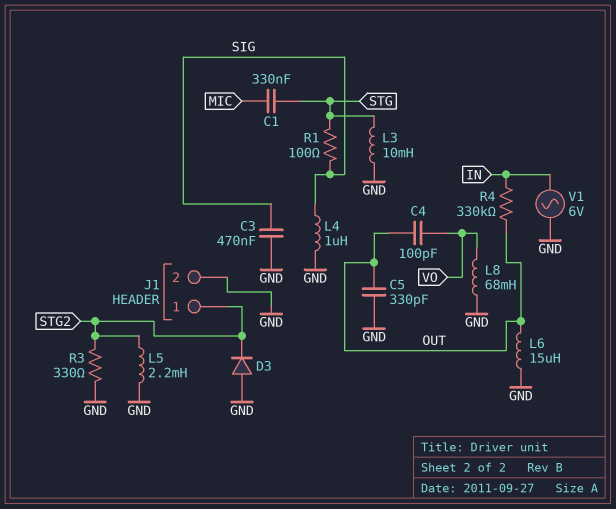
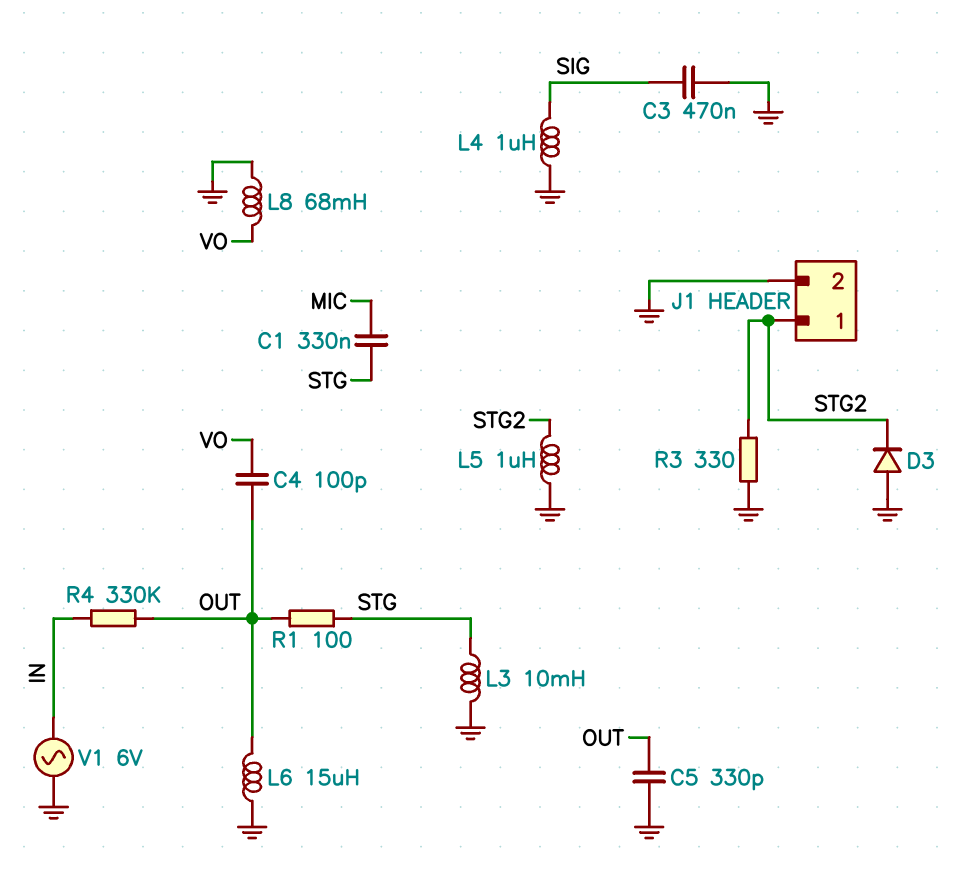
L5: 2.2mH (GND, STG2) -> 1uH (GND, STG2)
R1: 100 (SIG, STG) -> 100 (OUT, STG)

